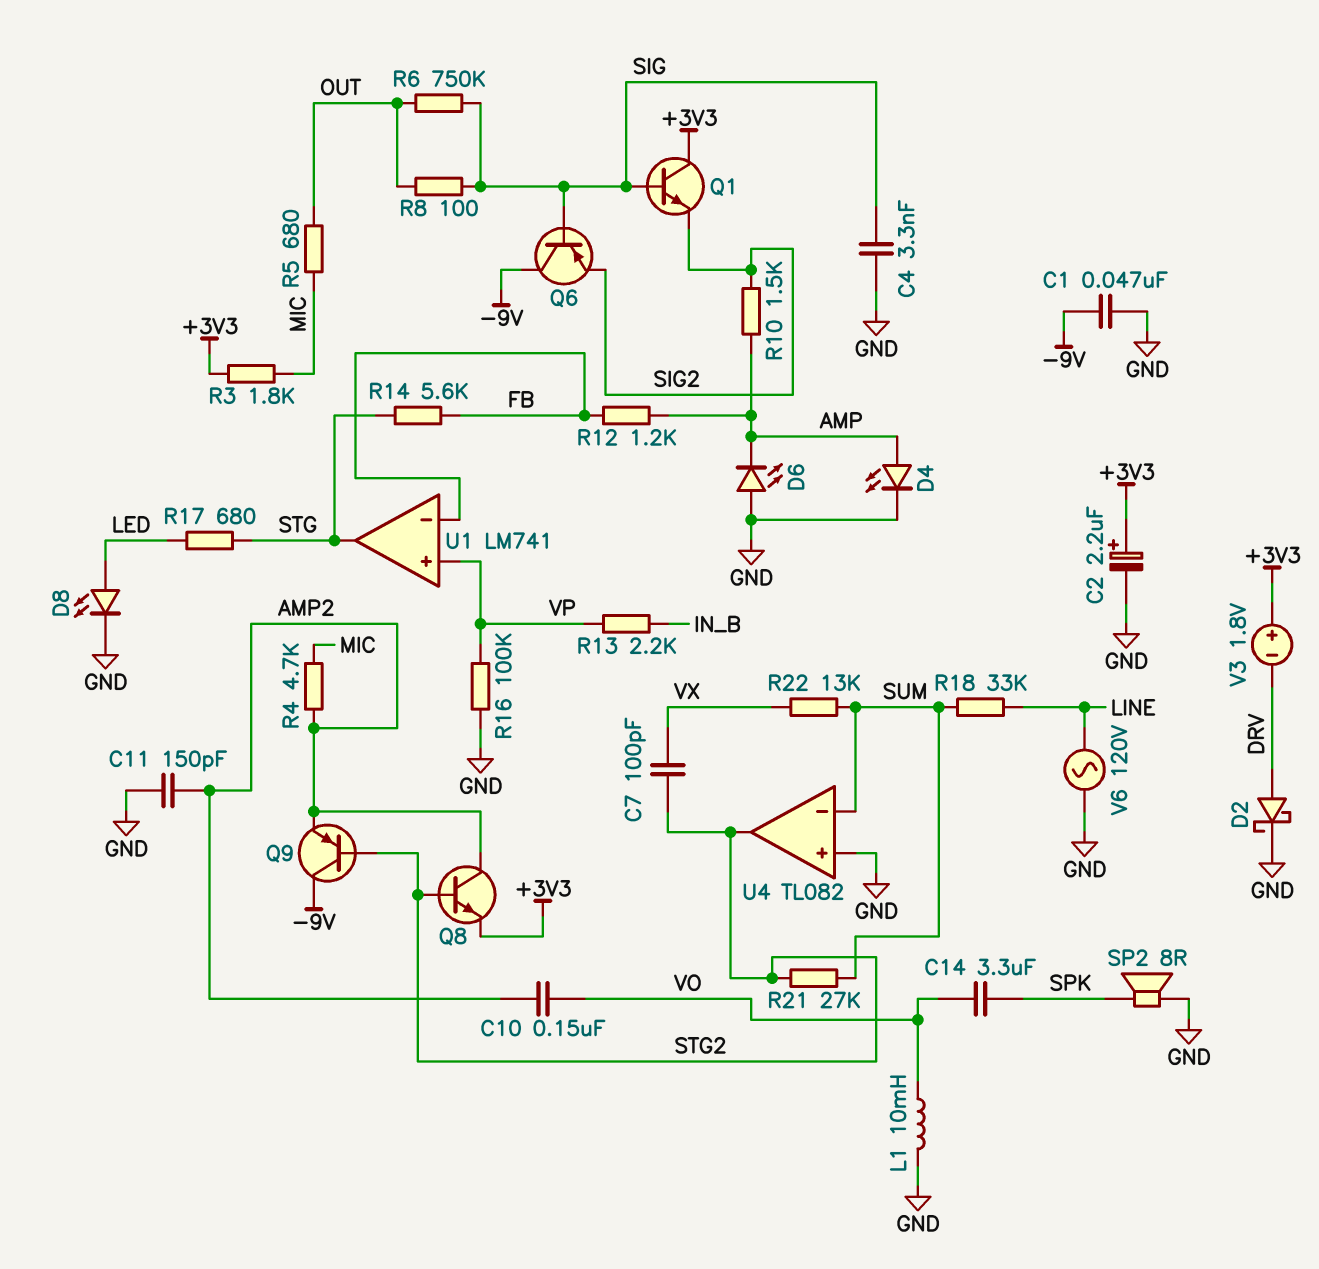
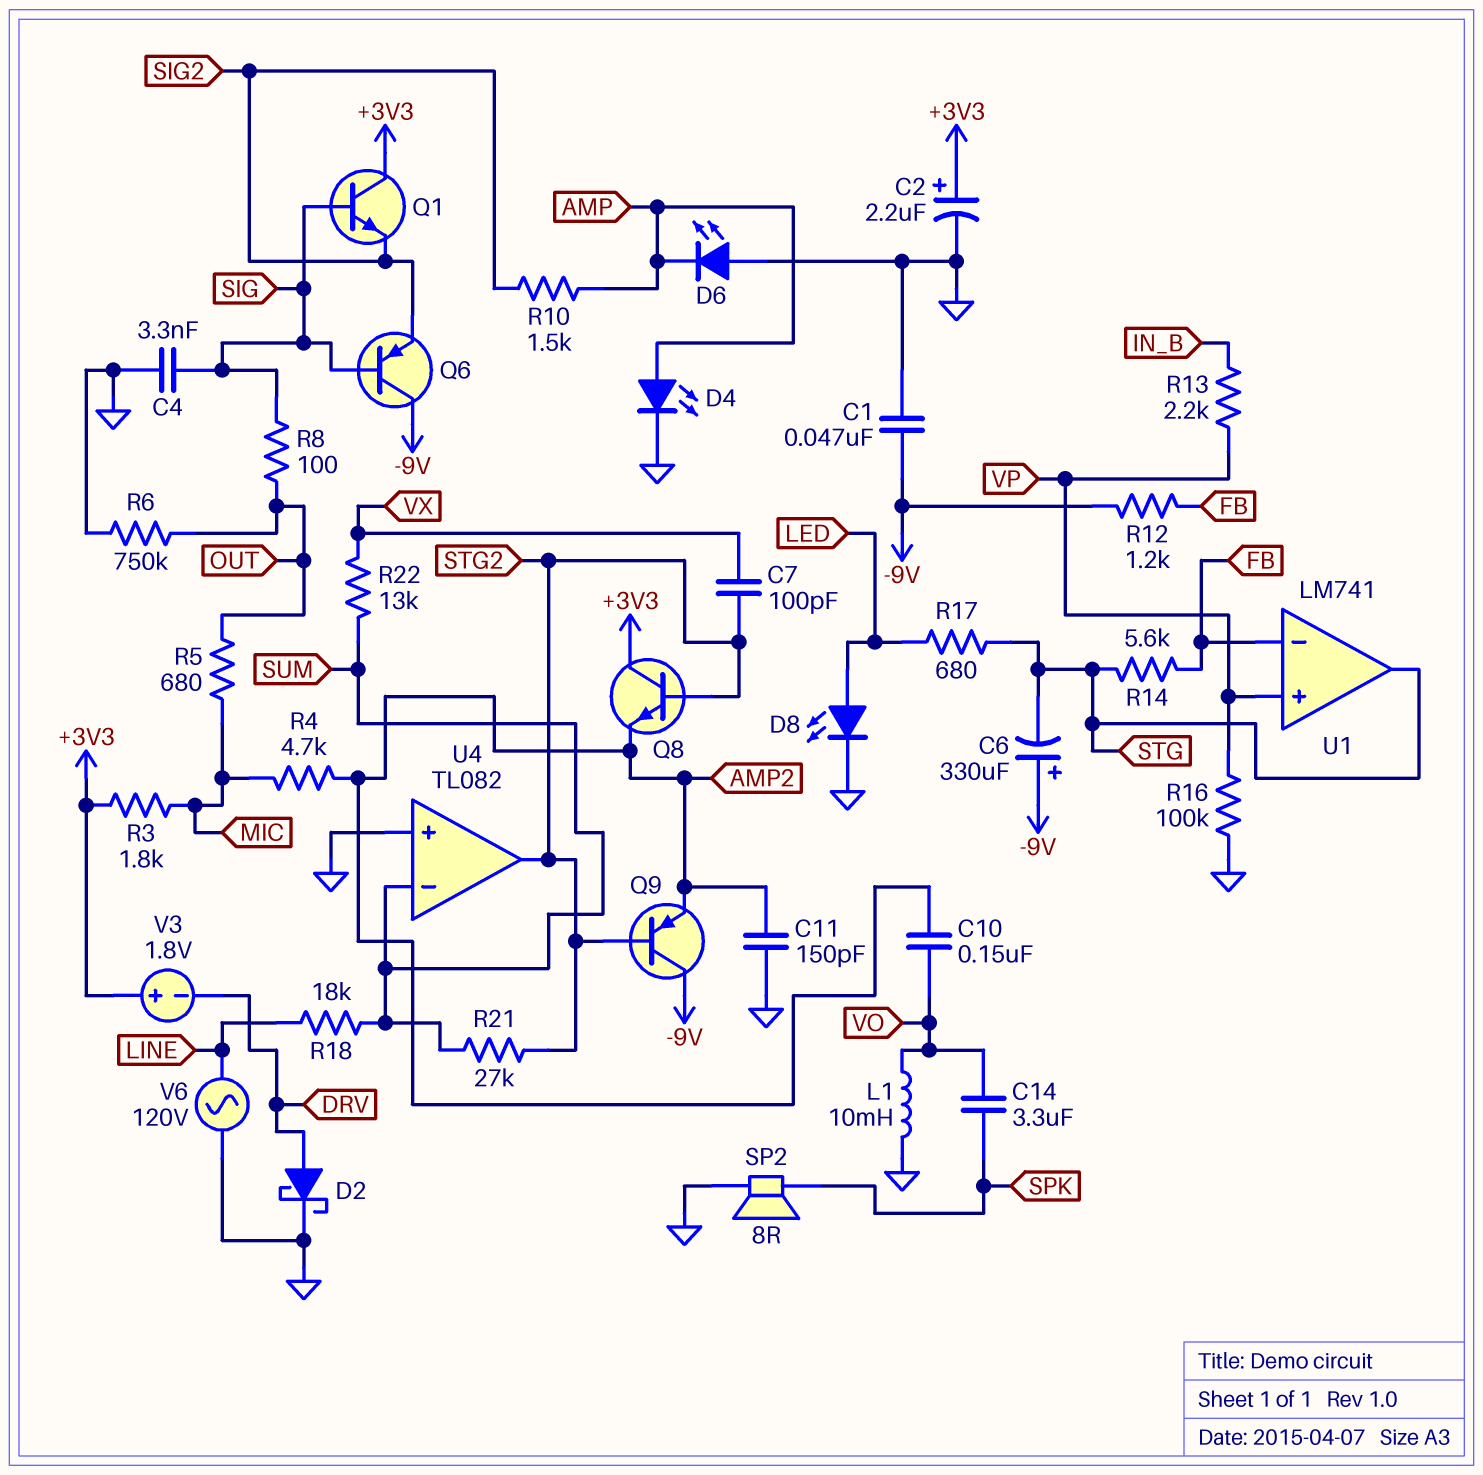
C6: none -> 330uF (plus -9V, minus STG)
Q8: NPN (B STG2, C AMP2, E +3V3) -> NPN (B STG2, C +3V3, E AMP2)
R6: 750k (OUT, SIG) -> 750k (GND, OUT)
R12: 1.2k (AMP, FB) -> 1.2k (-9V, FB)
R18: 33k (LINE, SUM) -> 18k (LINE, SUM)

